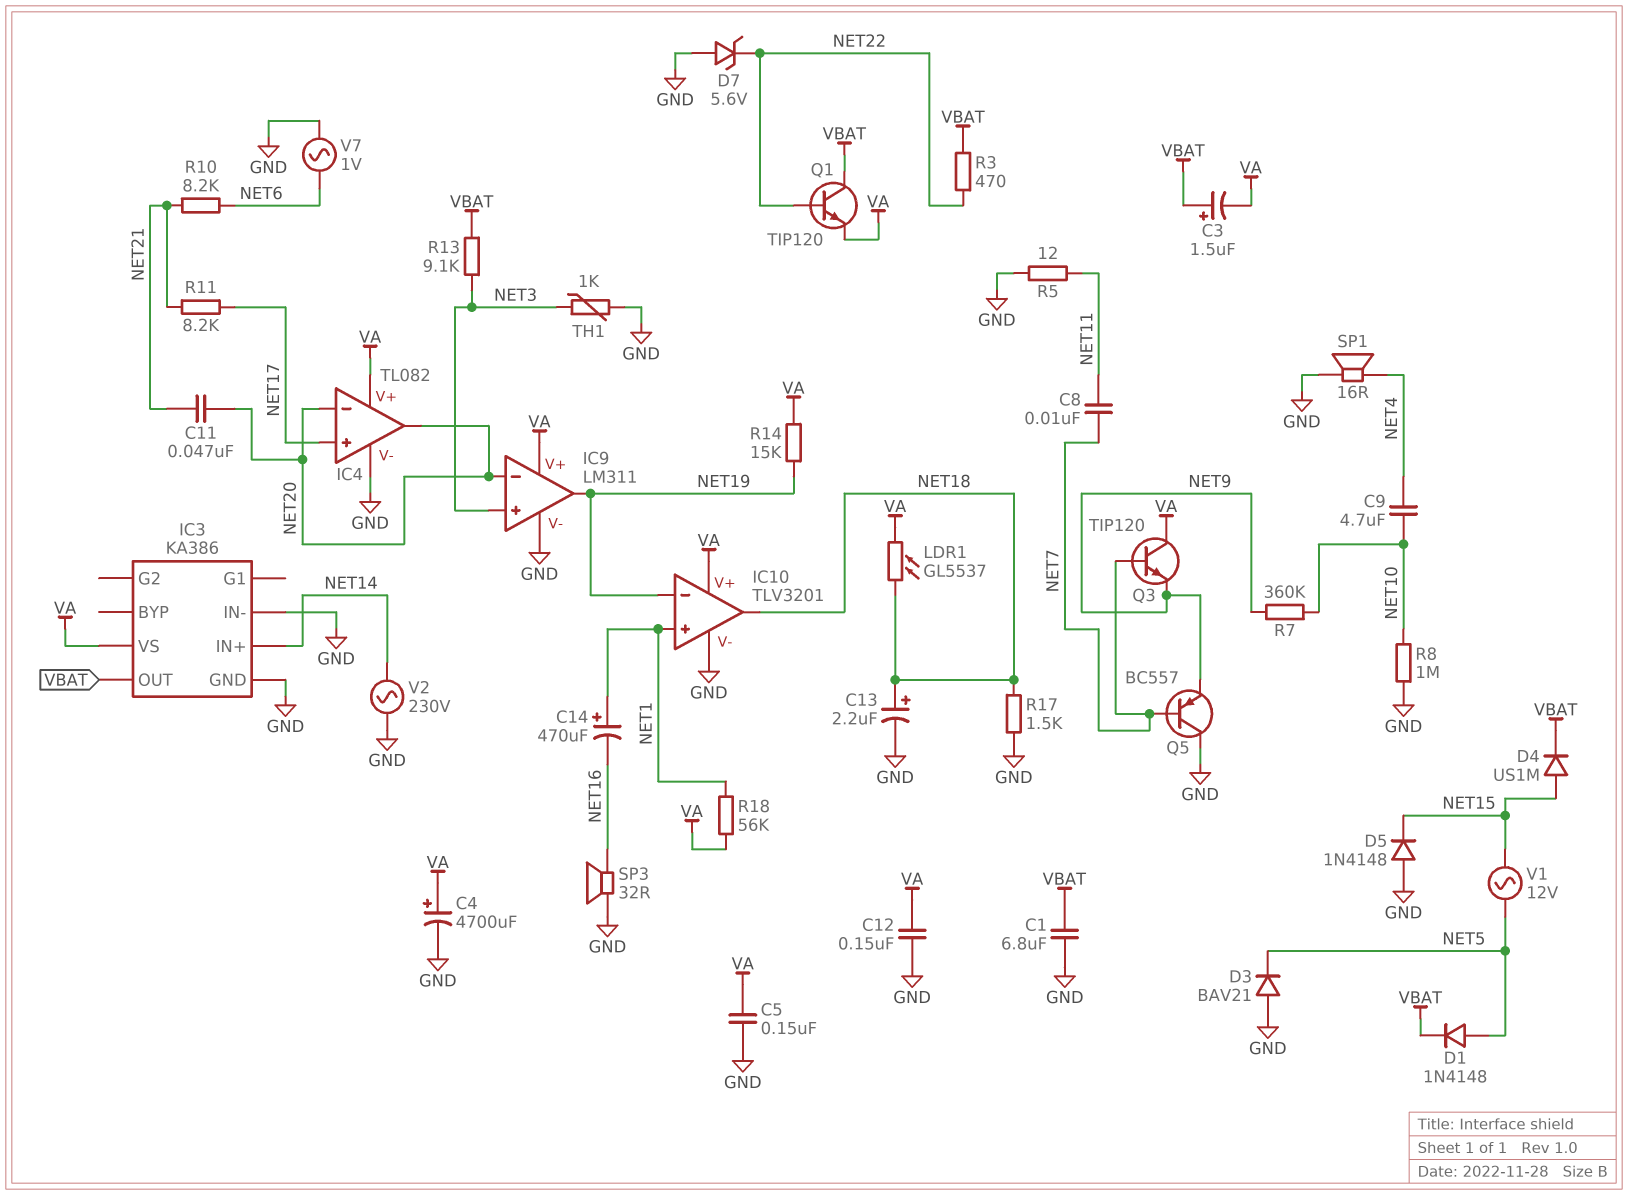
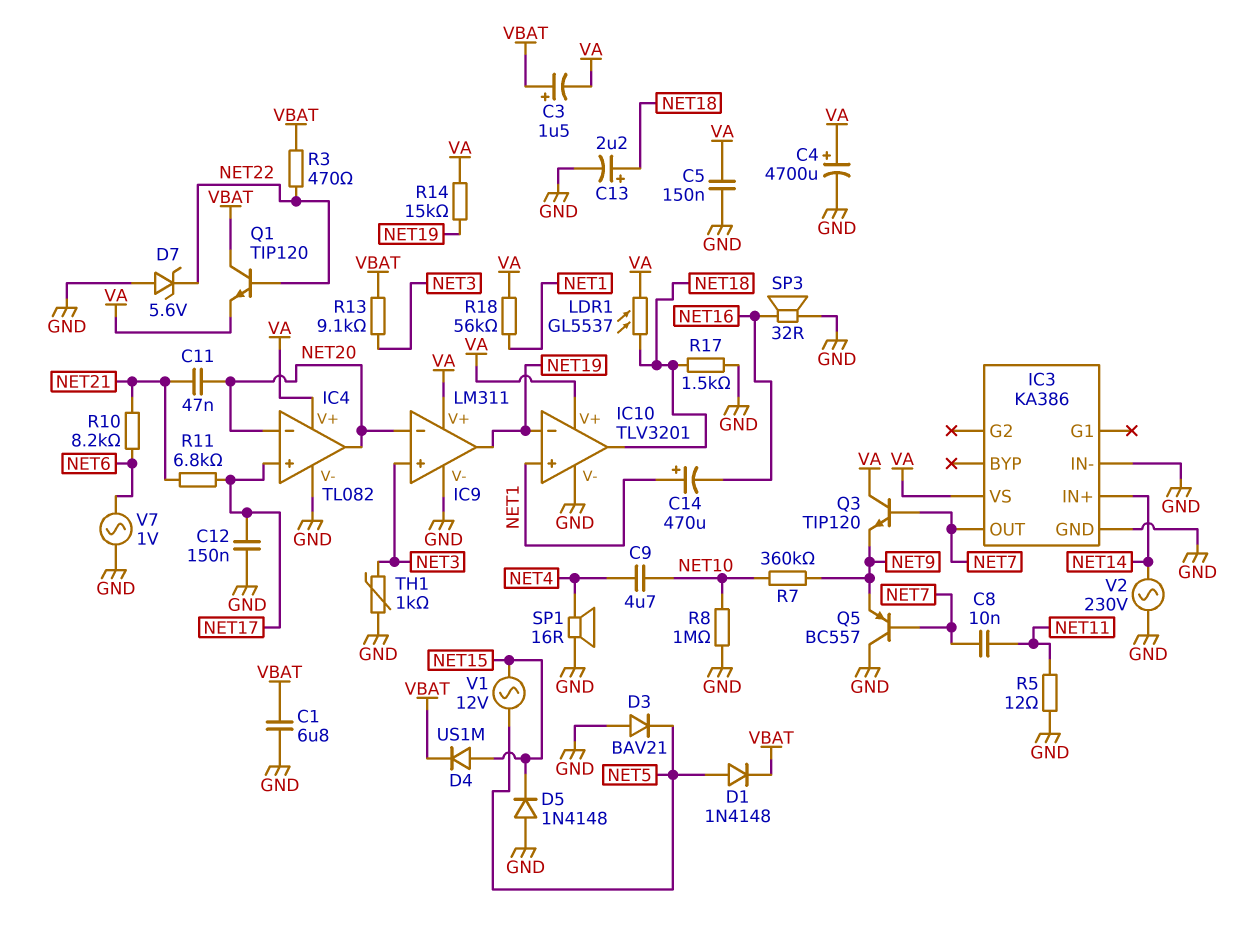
C12: 150nF (GND, VA) -> 150nF (GND, NET17)
IC3 pin OUT: VBAT -> NET7
R11: 8.2k (NET17, NET21) -> 6.8k (NET17, NET21)

